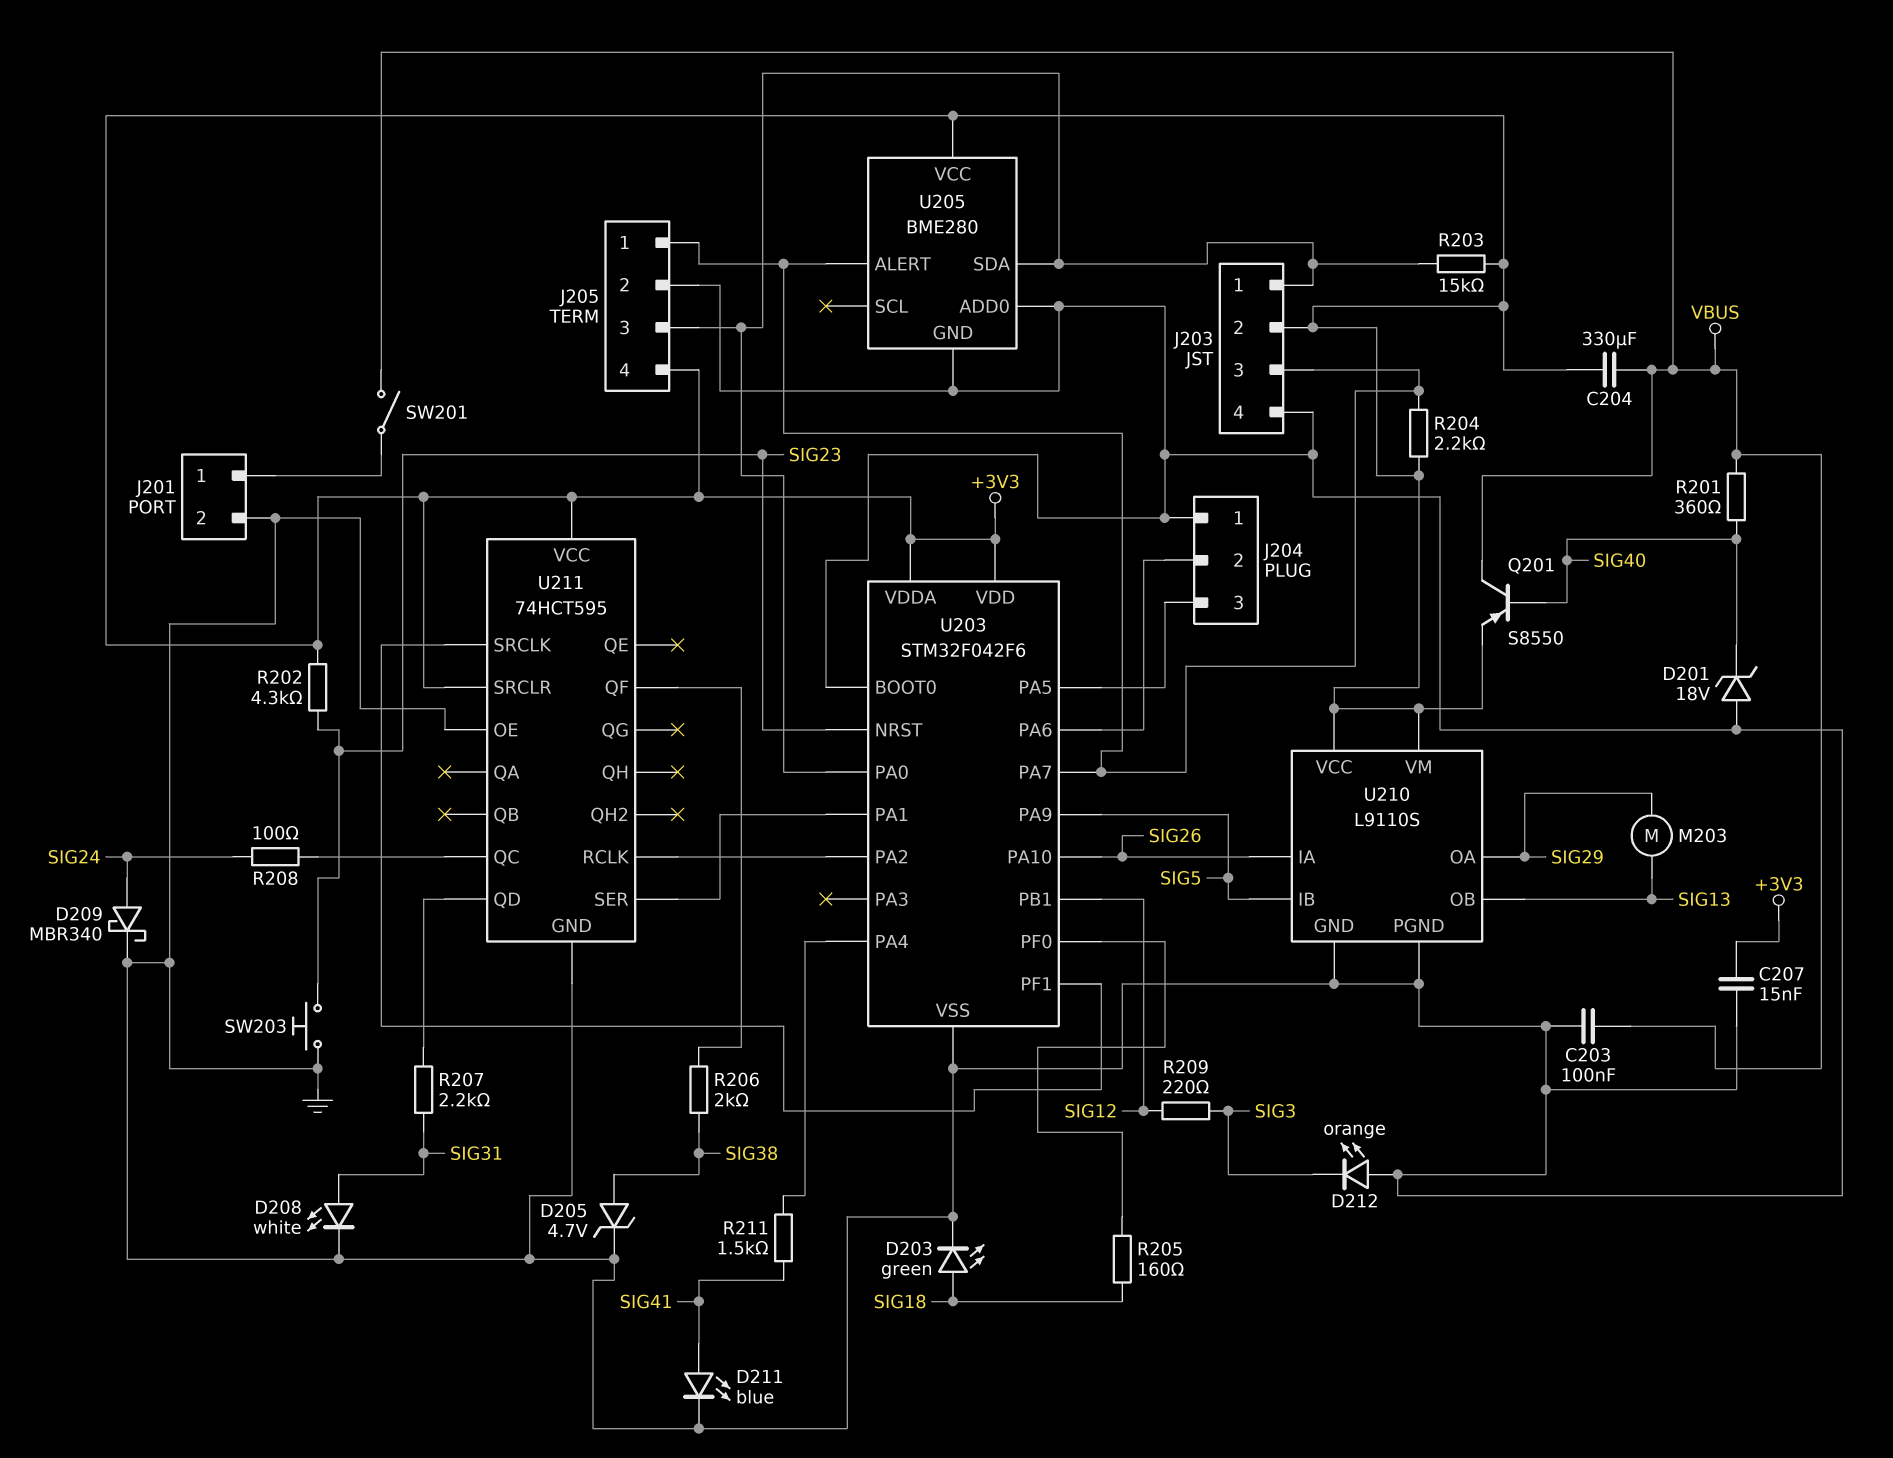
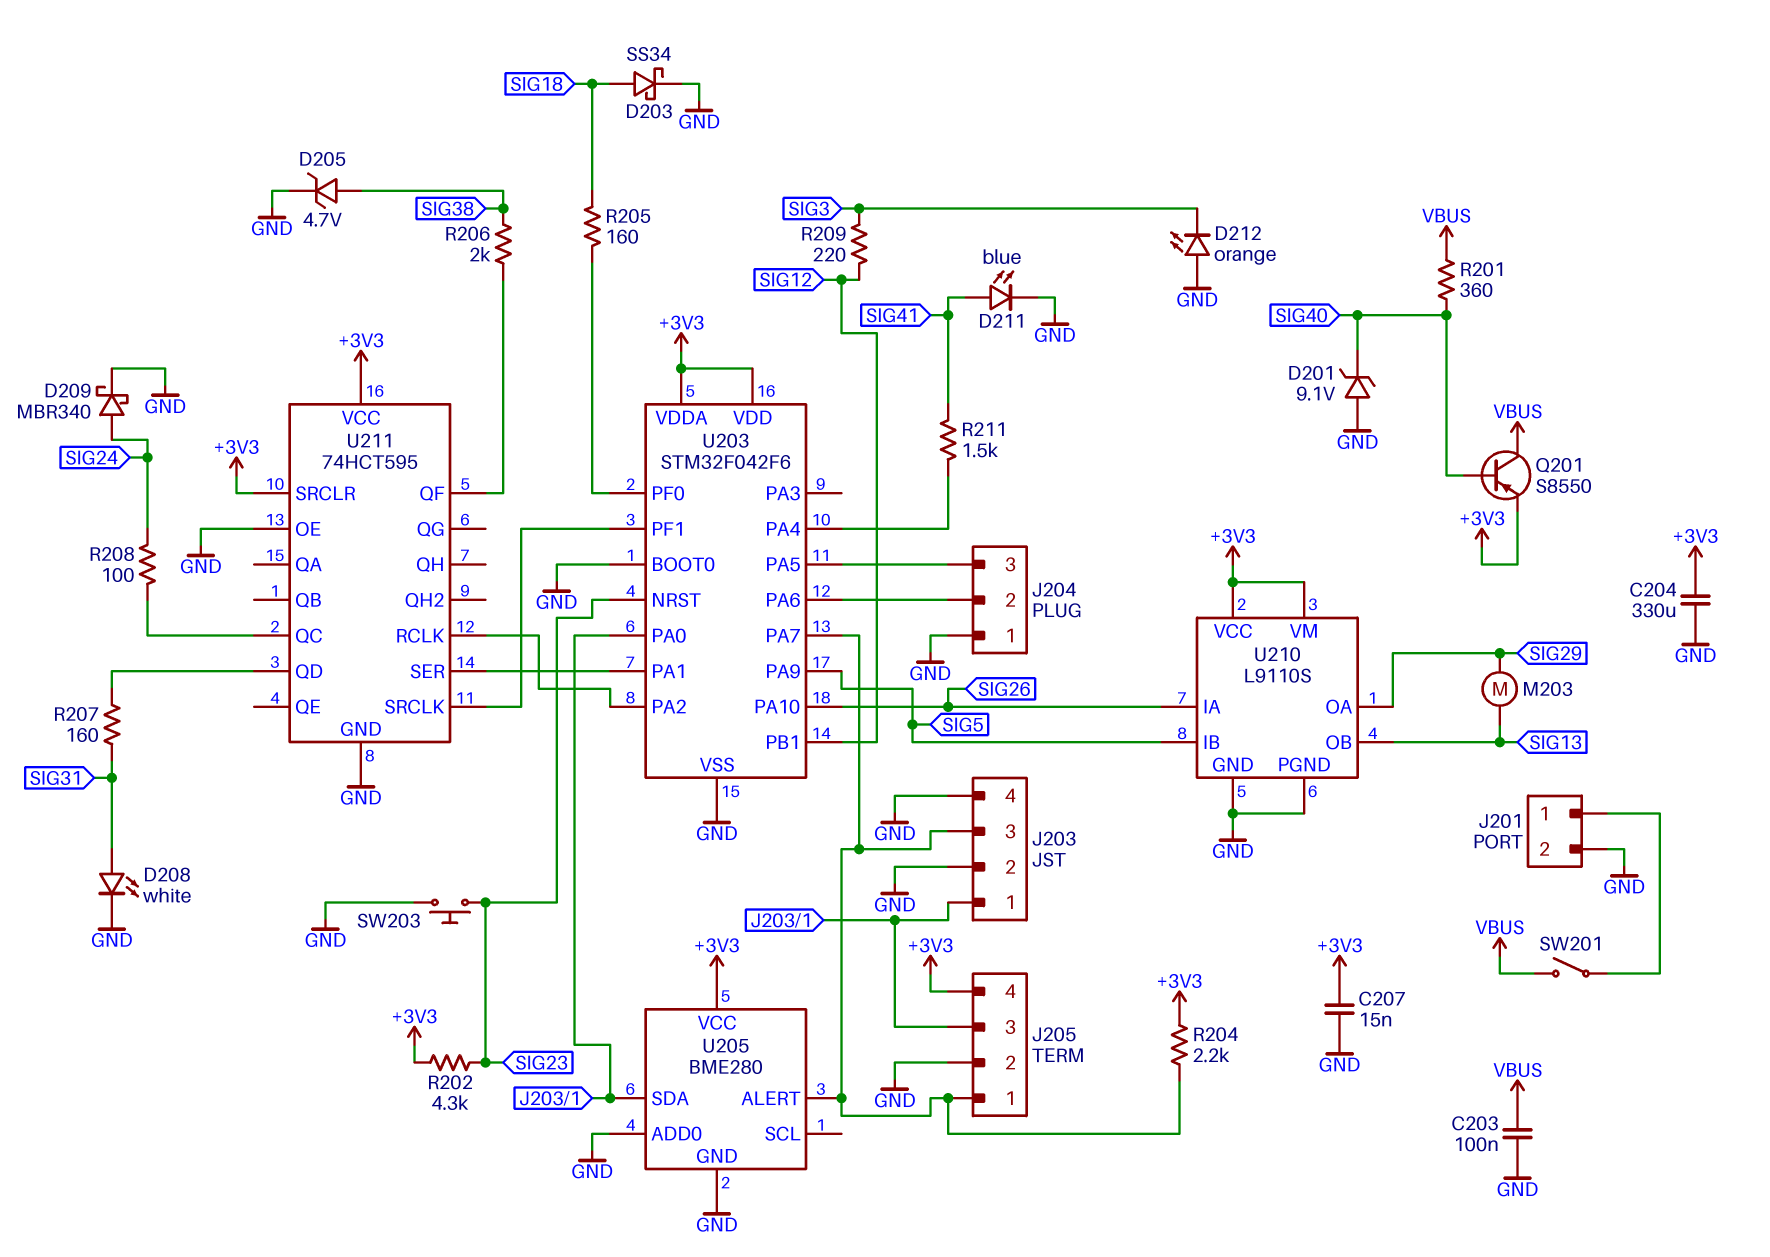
C204: 330uF (+3V3, VBUS) -> 330uF (+3V3, GND)
D201: zener 18V (A GND, K SIG40) -> zener 9.1V (A GND, K SIG40)
D203: LED green (A SIG18, K GND) -> schottky SS34 (A SIG18, K GND)
J203 pin 2: +3V3 -> GND
R203: 15k (+3V3, J203/1) -> none
R207: 2.2k (SIG31, U211/QD) -> 160 (SIG31, U211/QD)

